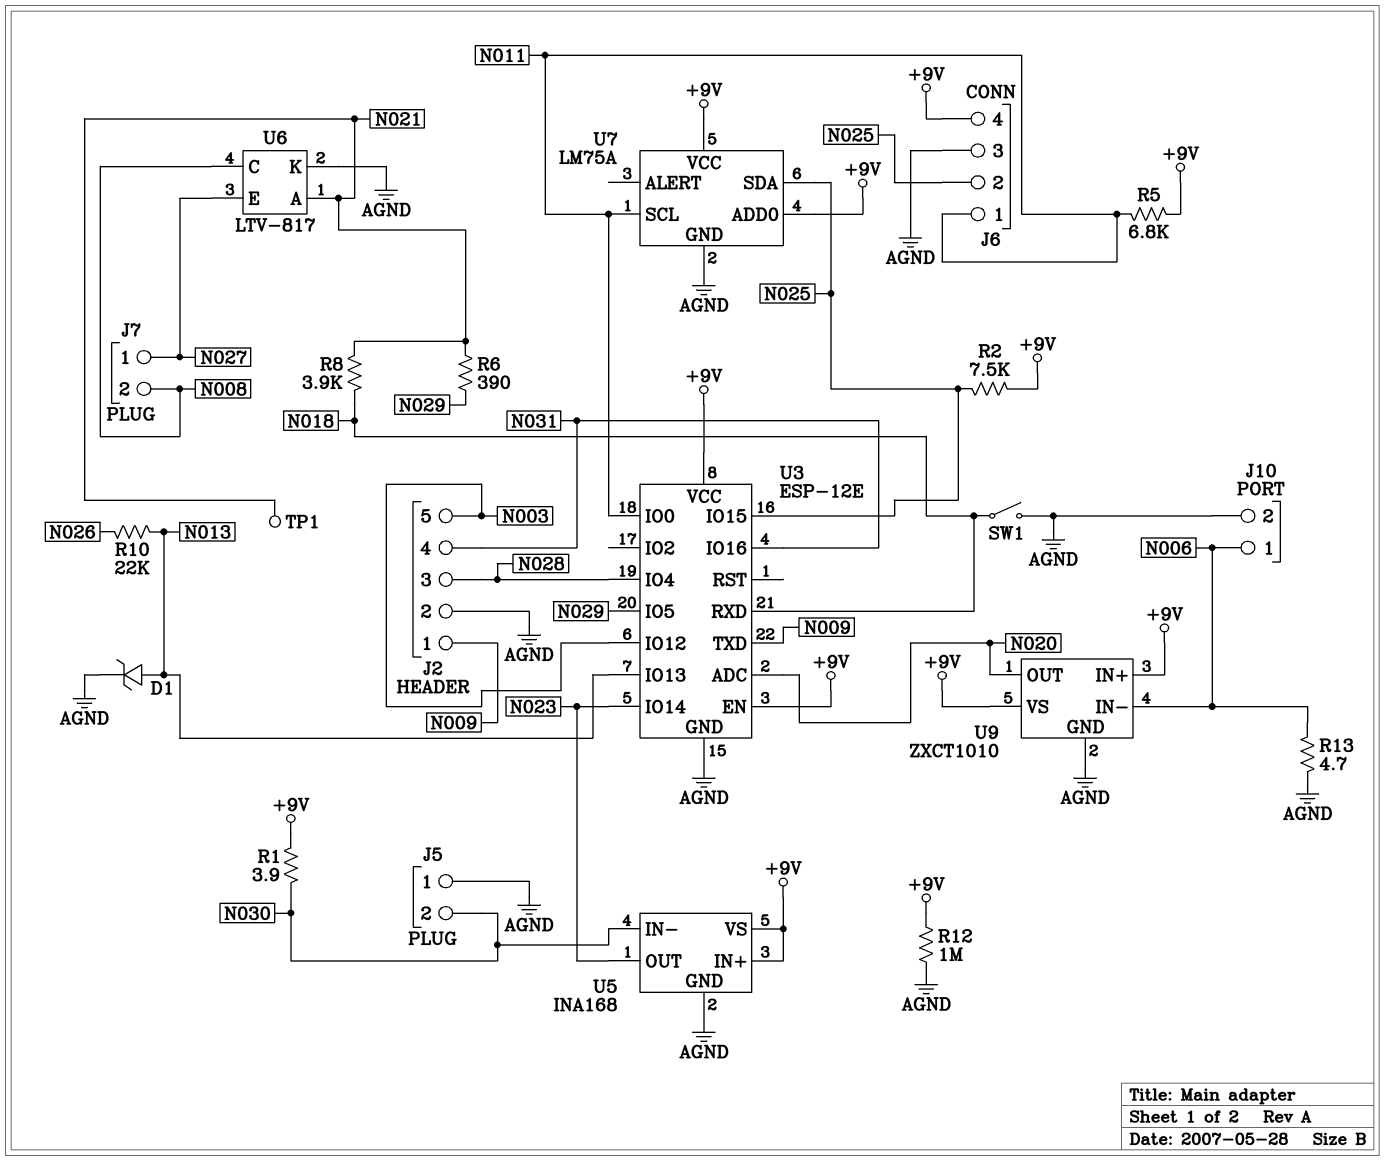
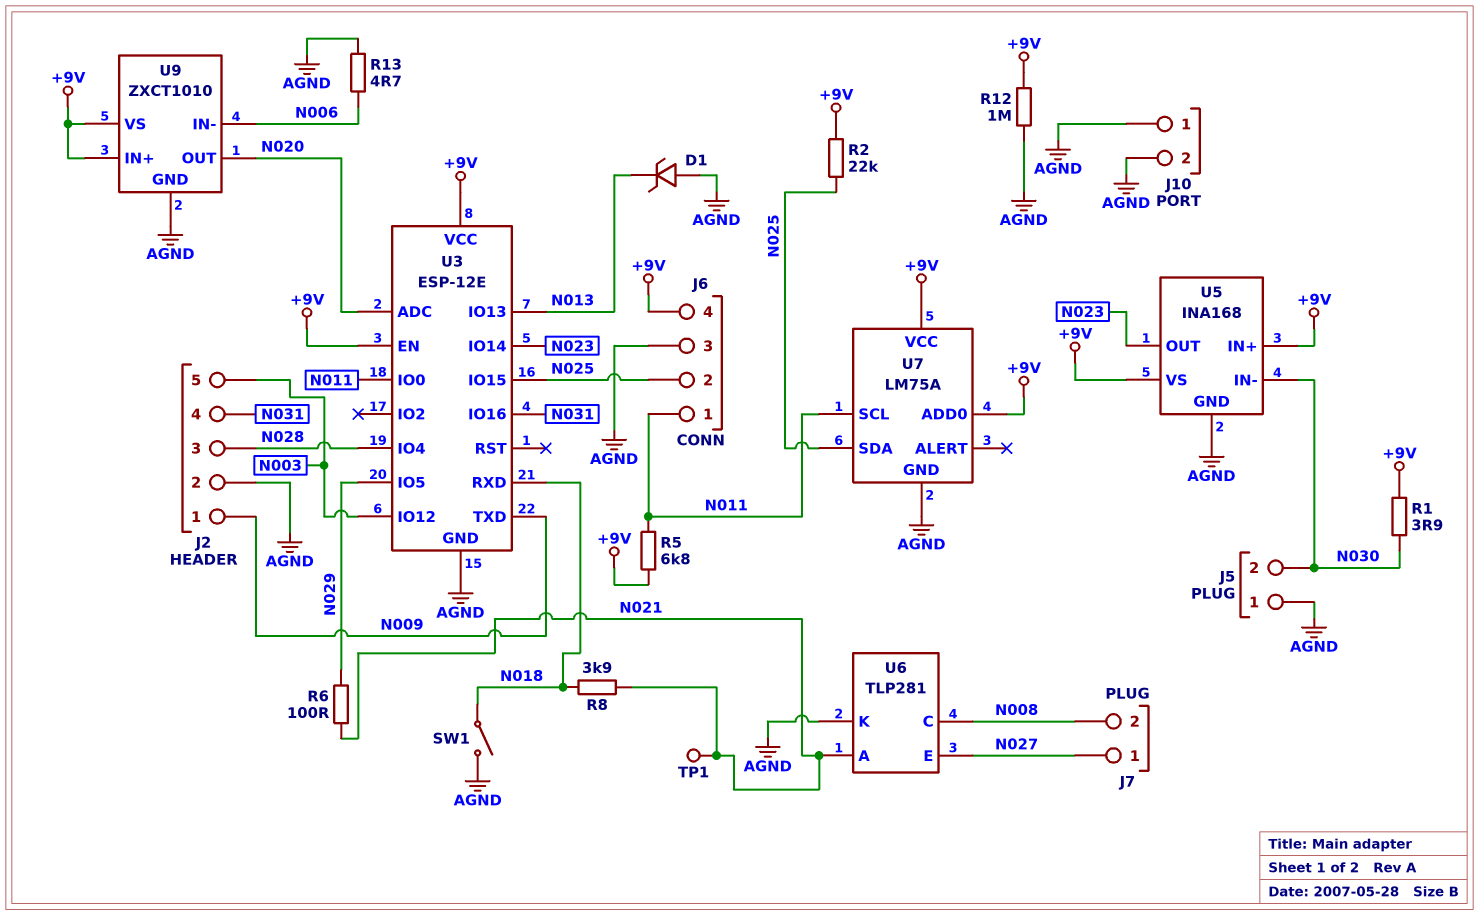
D1: zener (A N013, K AGND) -> zener (A AGND, K N013)
J10 pin 1: N006 -> AGND
R2: 7.5k (+9V, N025) -> 22k (+9V, N025)
R6: 390 (N021, N029) -> 100 (N021, N029)
R10: 22k (N013, N026) -> none
U6: LTV-817 -> TLP281

